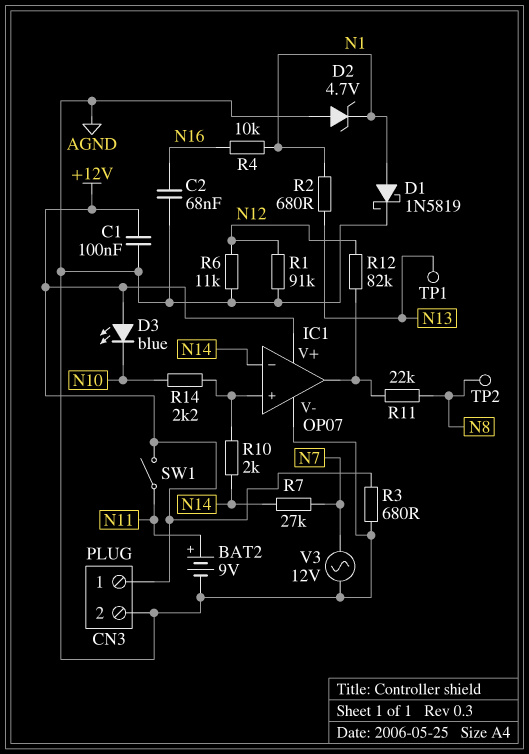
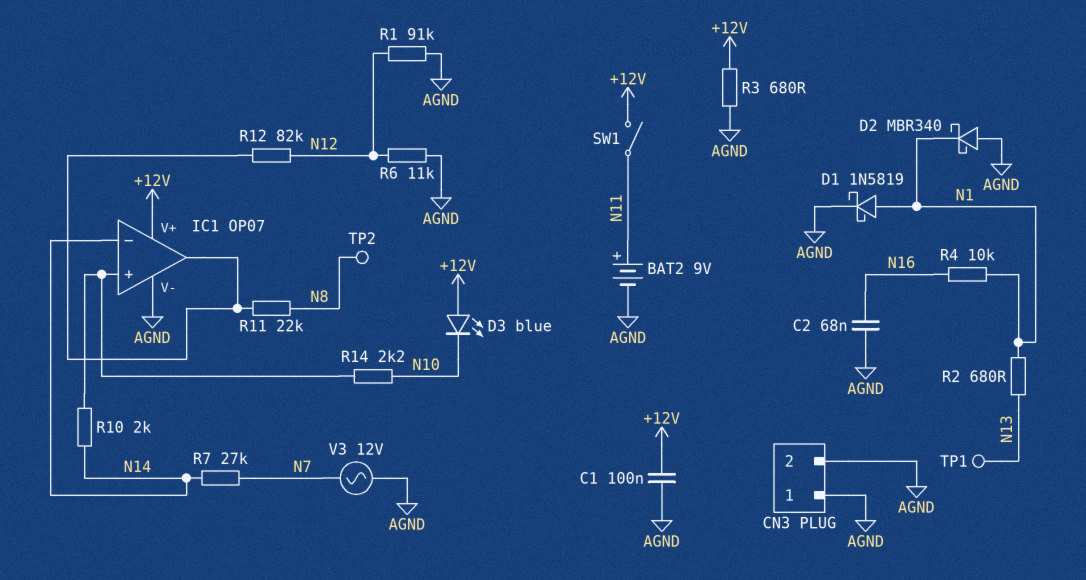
CN3 pin 1: +12V -> AGND
D2: zener 4.7V (A AGND, K N1) -> schottky MBR340 (A AGND, K N1)

